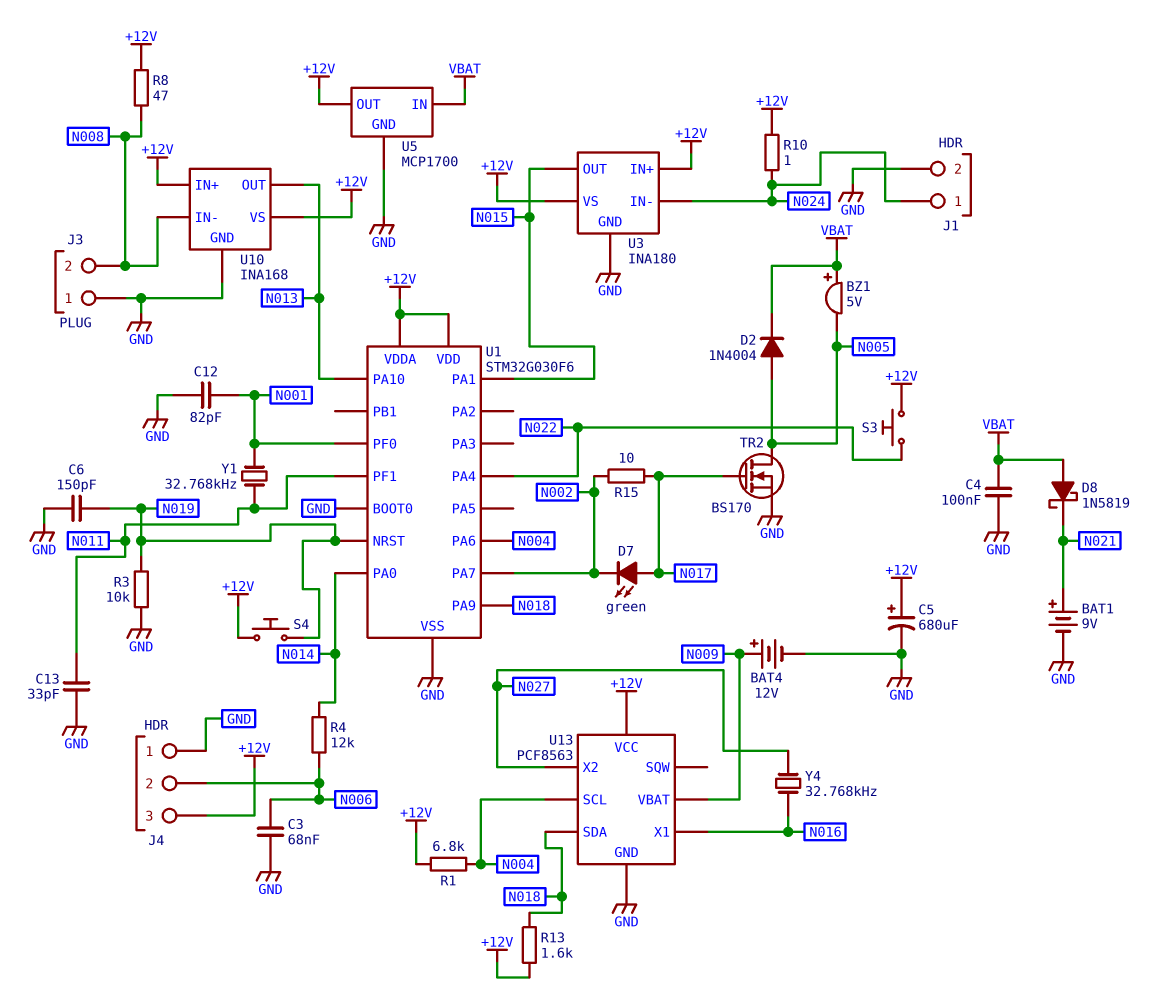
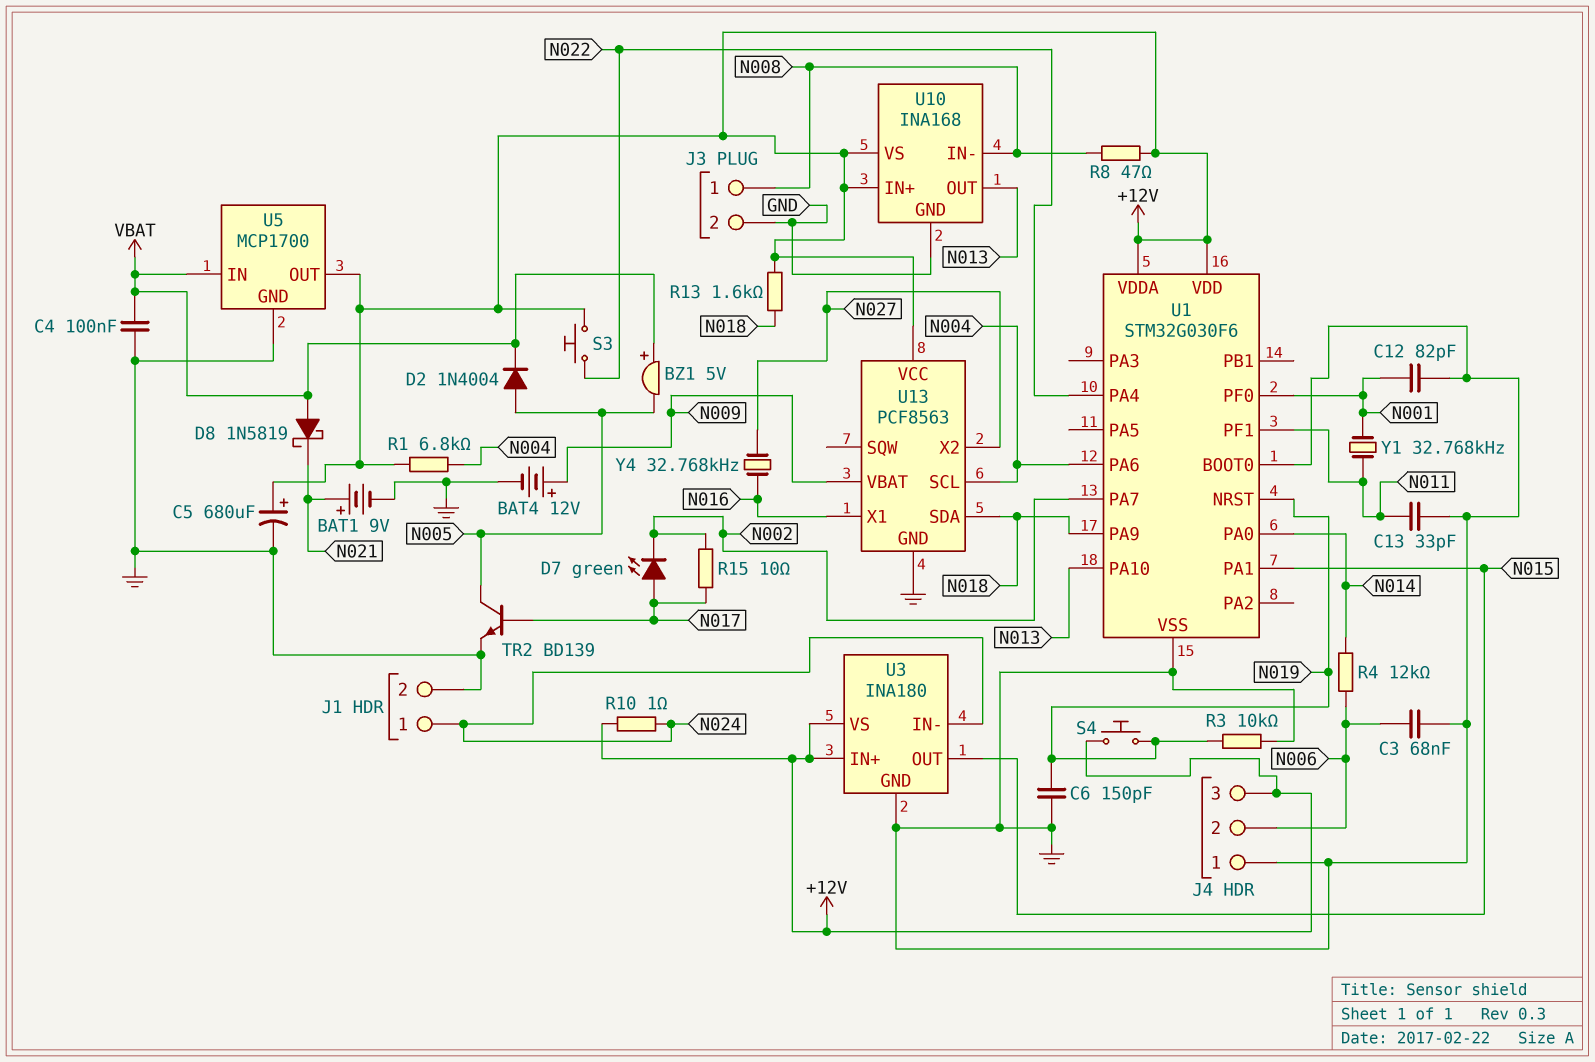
J3 pin 1: GND -> N008
J3 pin 2: N008 -> GND
TR2: NMOS BS170 (G N017, D N005, S GND) -> NPN BD139 (B N017, C N005, E GND)

